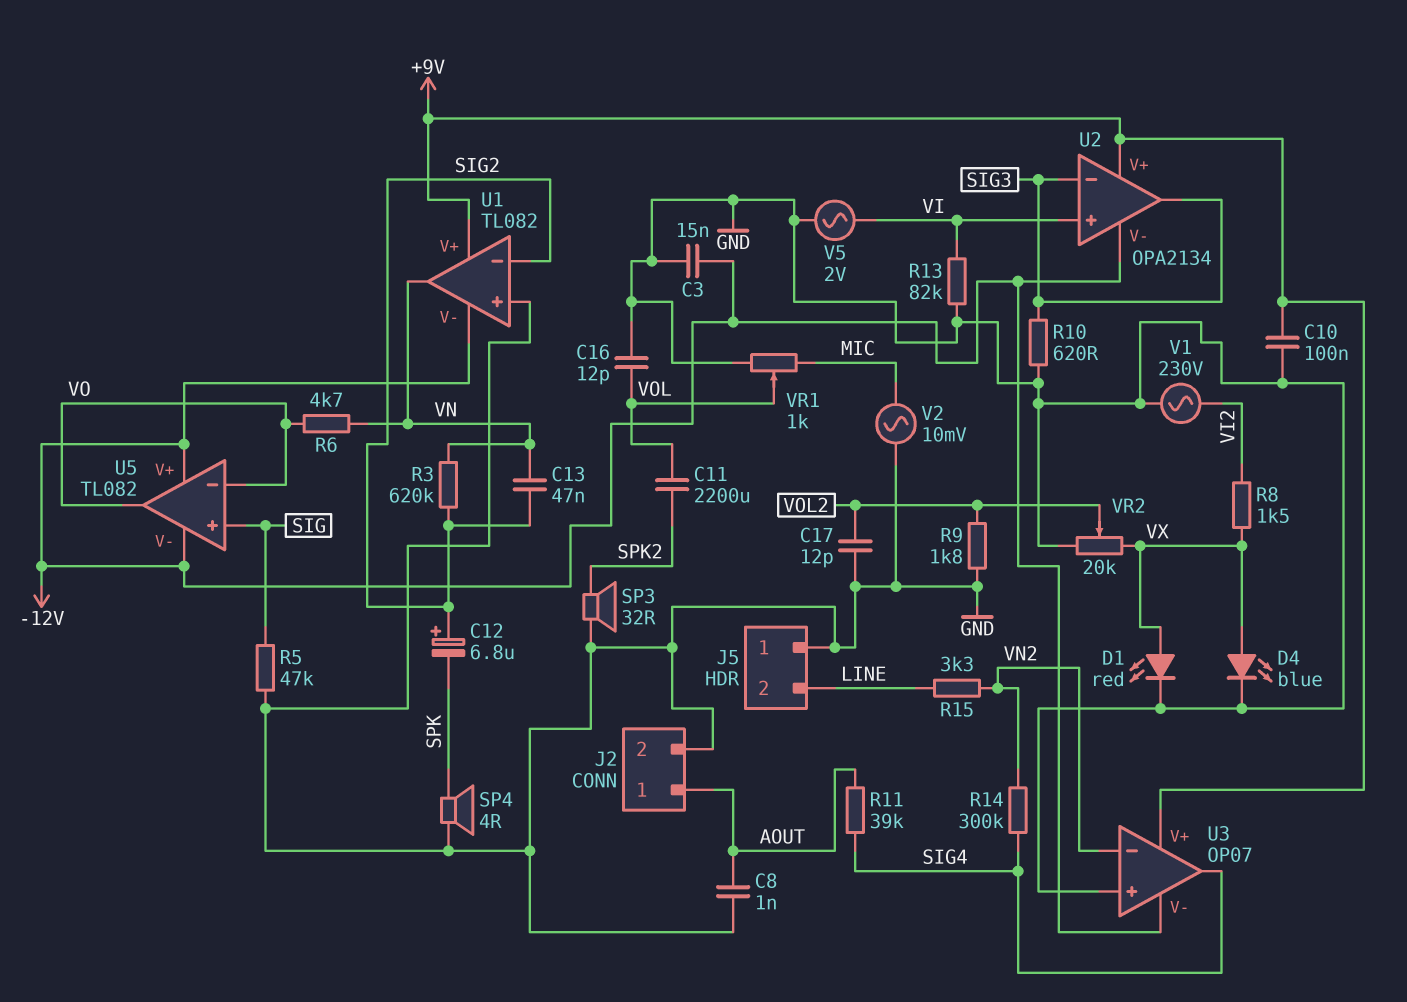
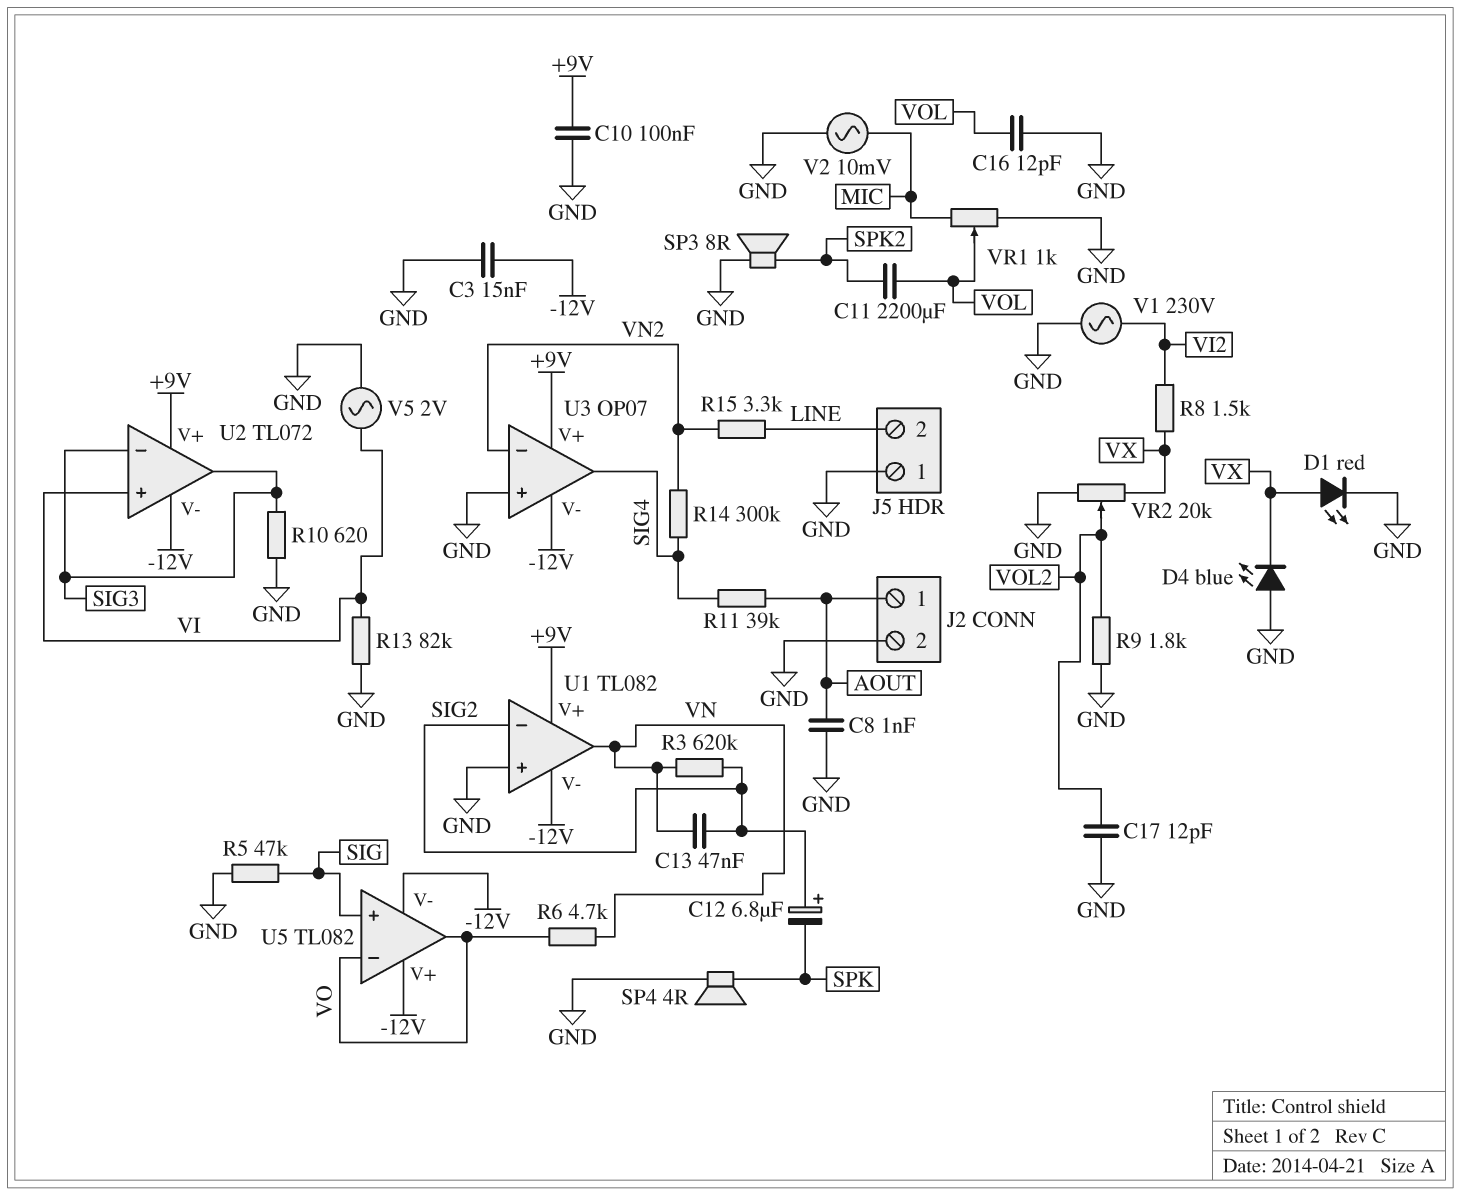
D4: LED blue (A VX, K GND) -> LED blue (A GND, K VX)
SP3: speaker 32R (GND, SPK2) -> speaker 8R (GND, SPK2)
U2: OPA2134 -> TL072

